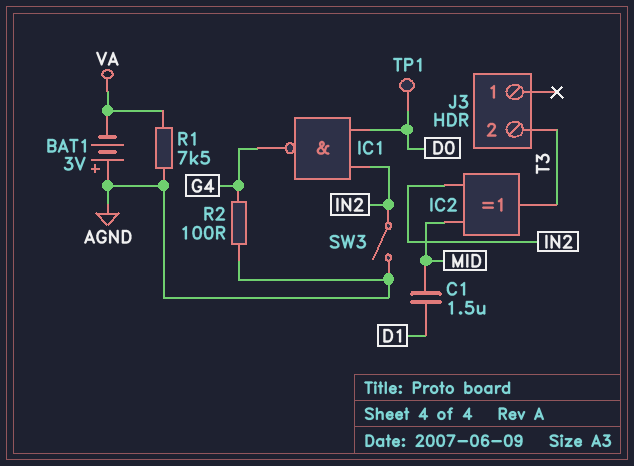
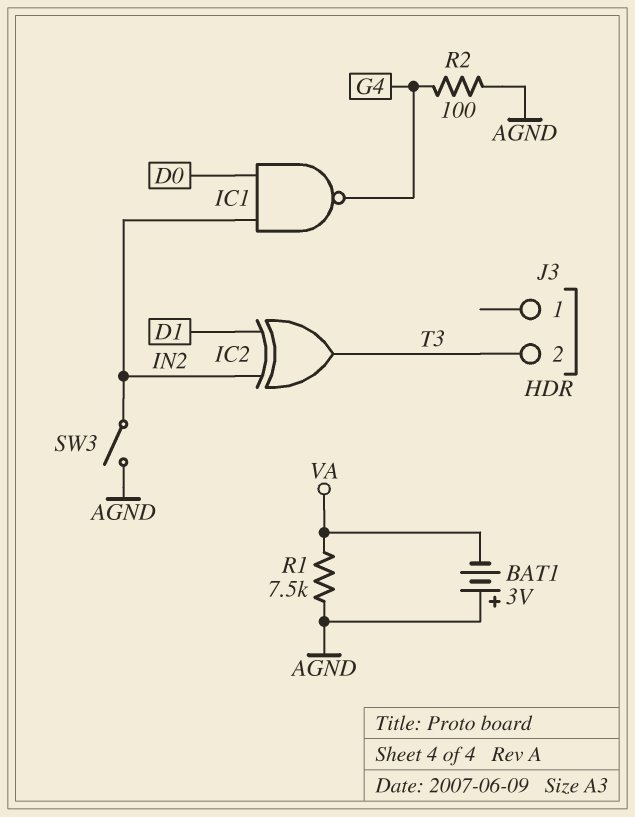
C1: 1.5uF (D1, MID) -> none
IC2: XOR (in IN2, in MID, out T3) -> XOR (in D1, in IN2, out T3)
TP1: test point (D0) -> none

